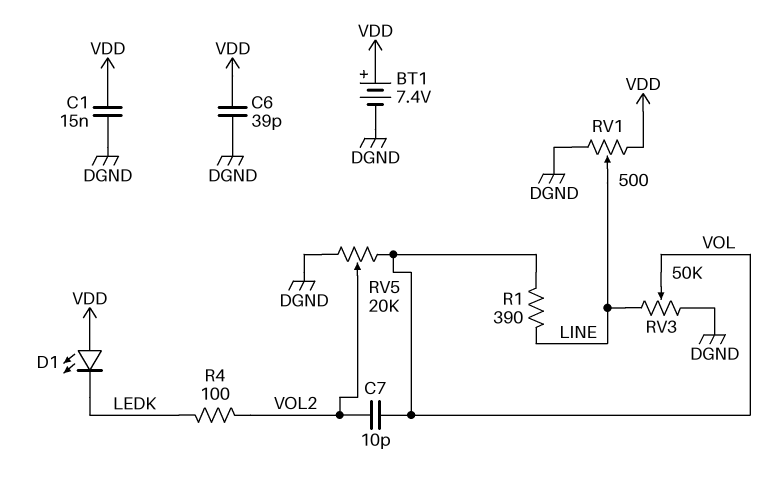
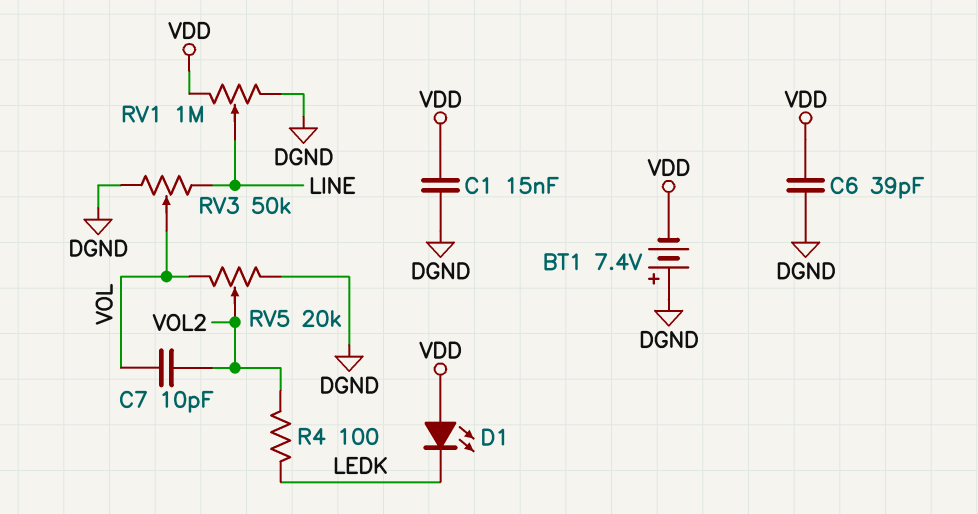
BT1: 7.4V (plus VDD, minus DGND) -> 7.4V (plus DGND, minus VDD)
R1: 390 (LINE, VOL) -> none
RV1: 500 (DGND, VDD, wiper LINE) -> 1M (DGND, VDD, wiper LINE)

